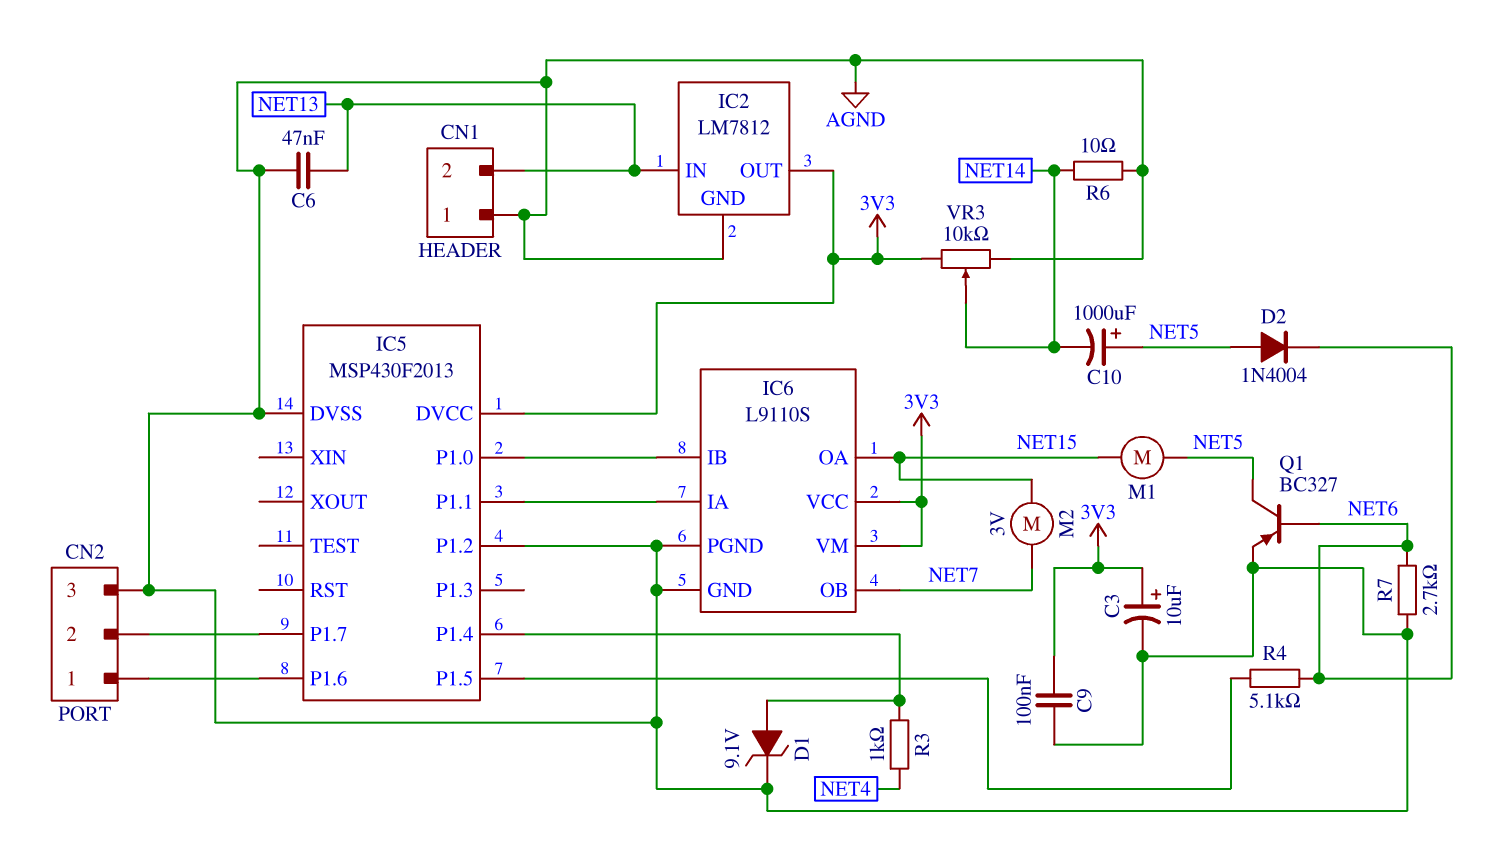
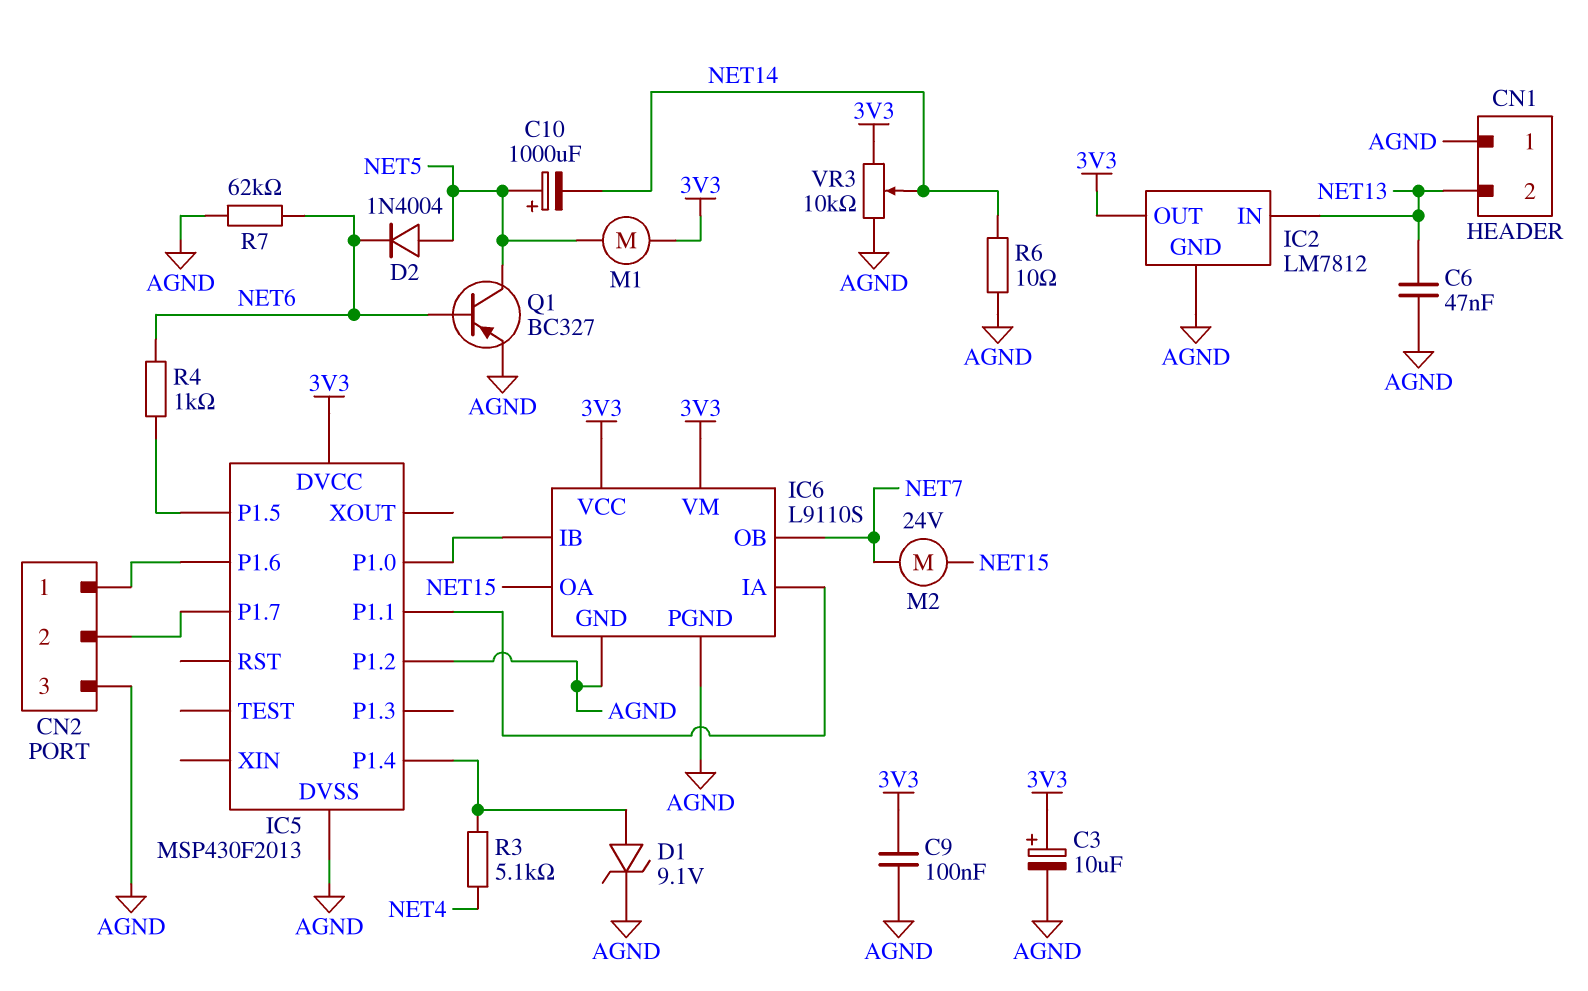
M1: motor (NET5, NET15) -> motor (3V3, NET5)
M2: motor 3V (NET7, NET15) -> motor 24V (NET7, NET15)
R3: 1k (IC5/P1.4, NET4) -> 5.1k (IC5/P1.4, NET4)
R4: 5.1k (IC5/P1.5, NET6) -> 1k (IC5/P1.5, NET6)
R7: 2.7k (AGND, NET6) -> 62k (AGND, NET6)

